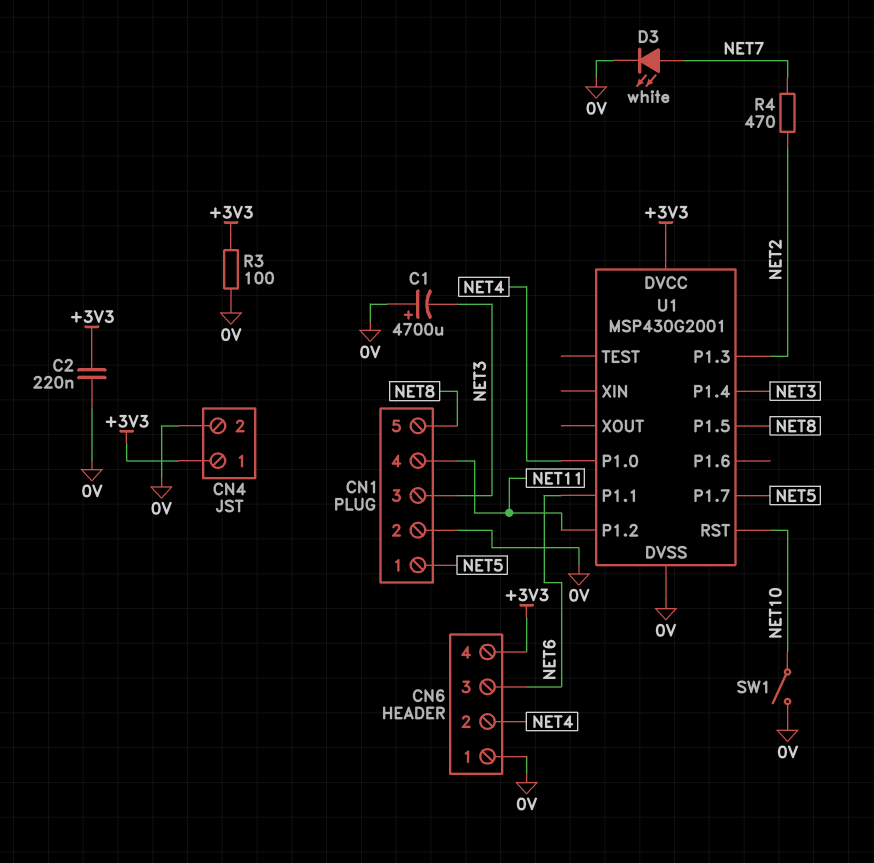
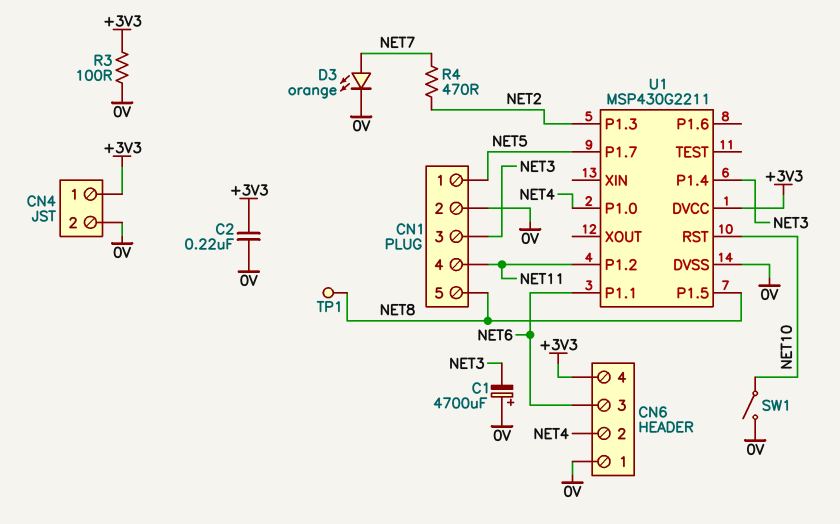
D3: LED white (A NET7, K 0V) -> LED orange (A NET7, K 0V)
TP1: none -> test point (NET8)
U1: MSP430G2001 -> MSP430G2211

